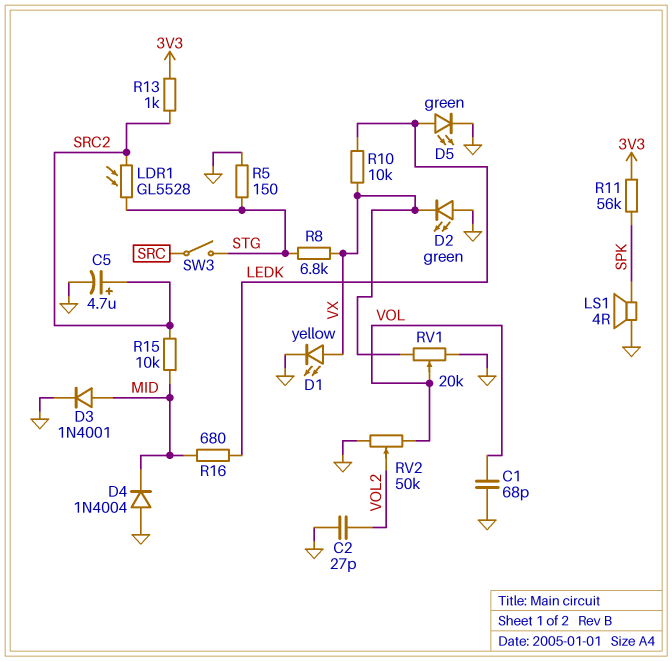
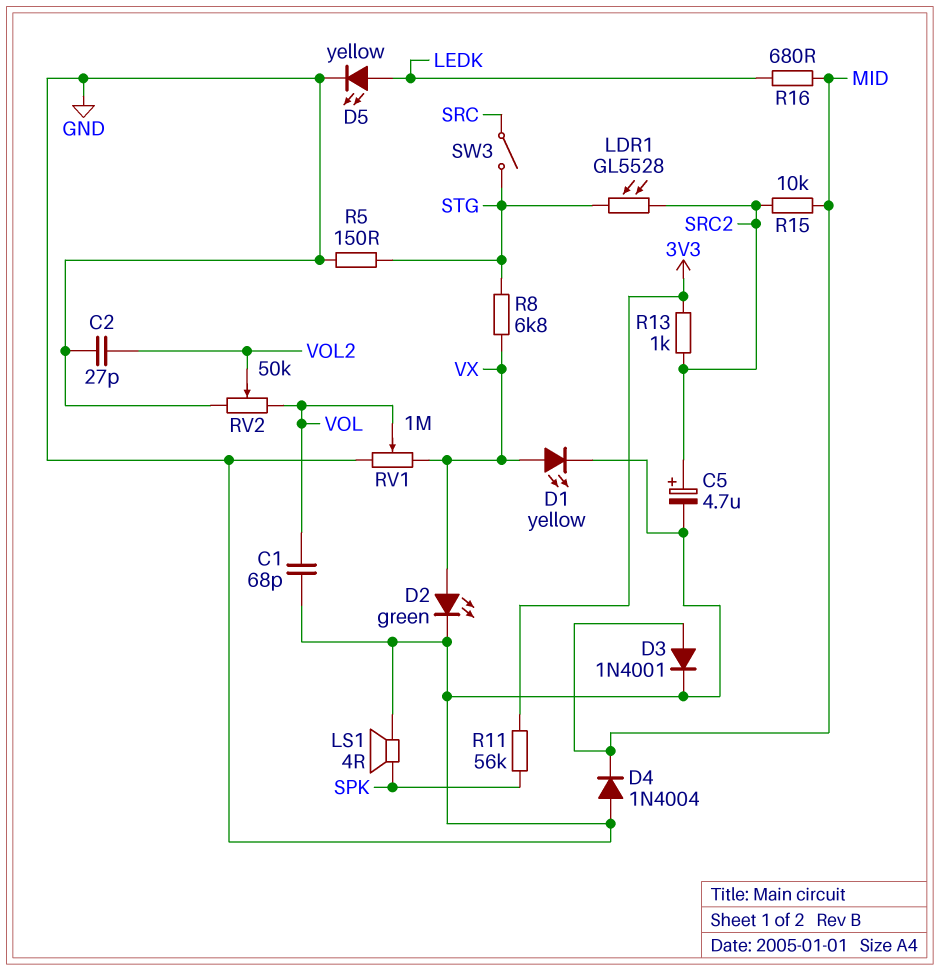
D2: LED green (A GND, K VX) -> LED green (A VX, K GND)
D5: LED green (A LEDK, K GND) -> LED yellow (A LEDK, K GND)
R10: 10k (LEDK, VX) -> none
RV1: 20k (GND, VX, wiper VOL) -> 1M (GND, VX, wiper VOL)

